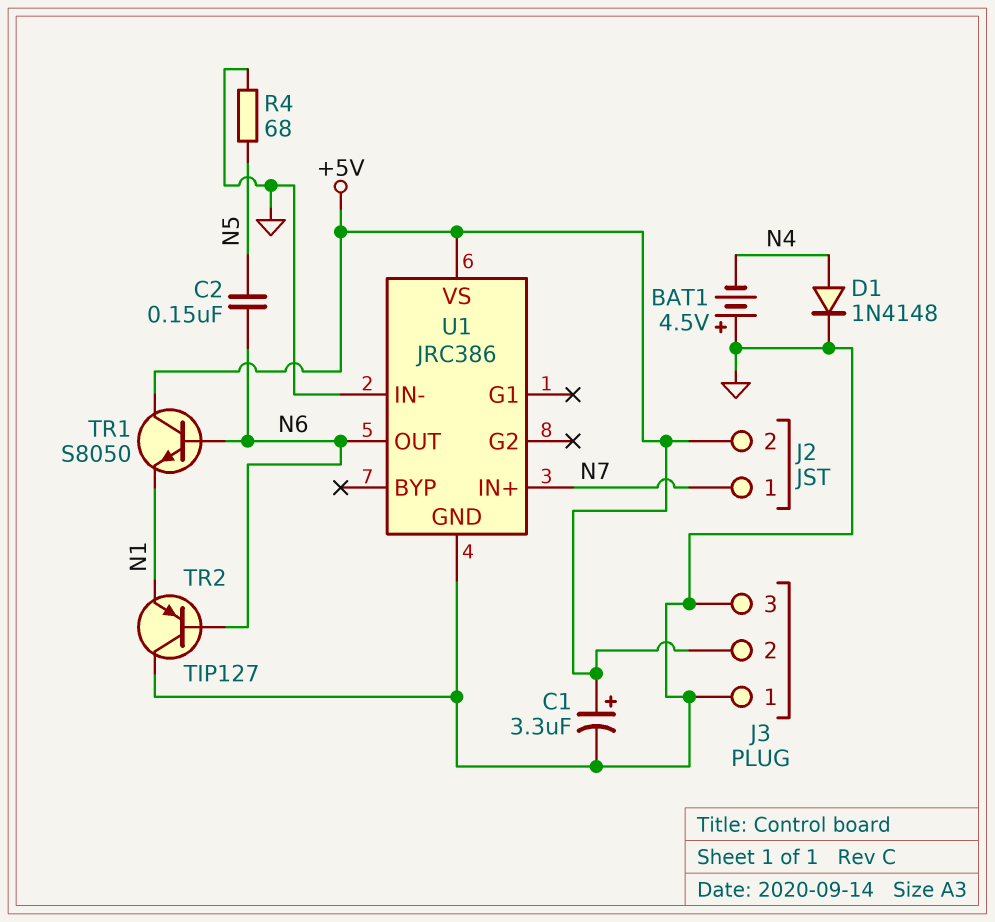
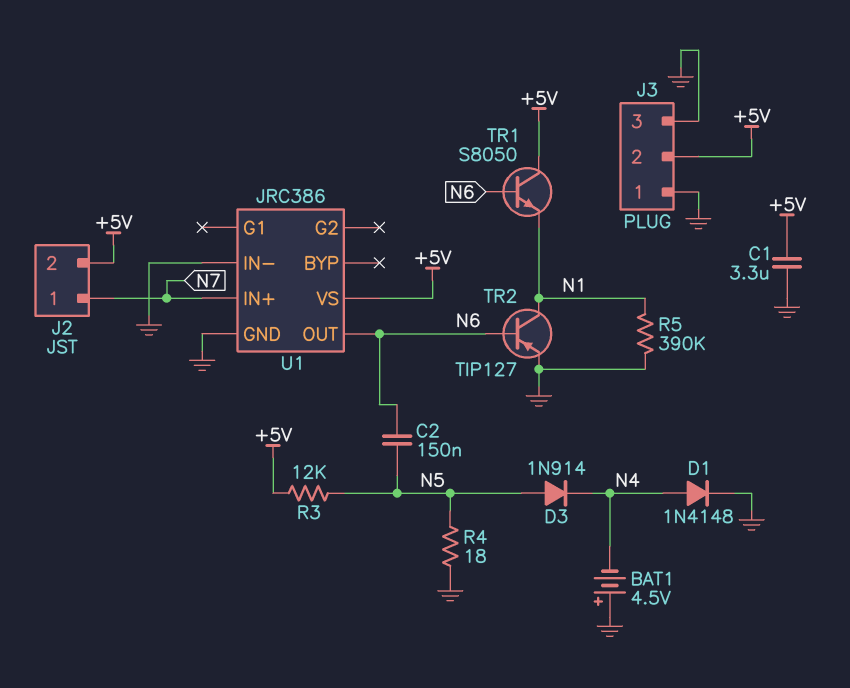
C1: 3.3uF (plus +5V, minus GND) -> 3.3uF (+5V, GND)
D3: none -> diode 1N914 (A N5, K N4)
R3: none -> 12k (+5V, N5)
R4: 68 (GND, N5) -> 18 (GND, N5)
R5: none -> 390k (GND, N1)
TR2: PNP TIP127 (B N6, C GND, E N1) -> PNP TIP127 (B N6, C N1, E GND)

